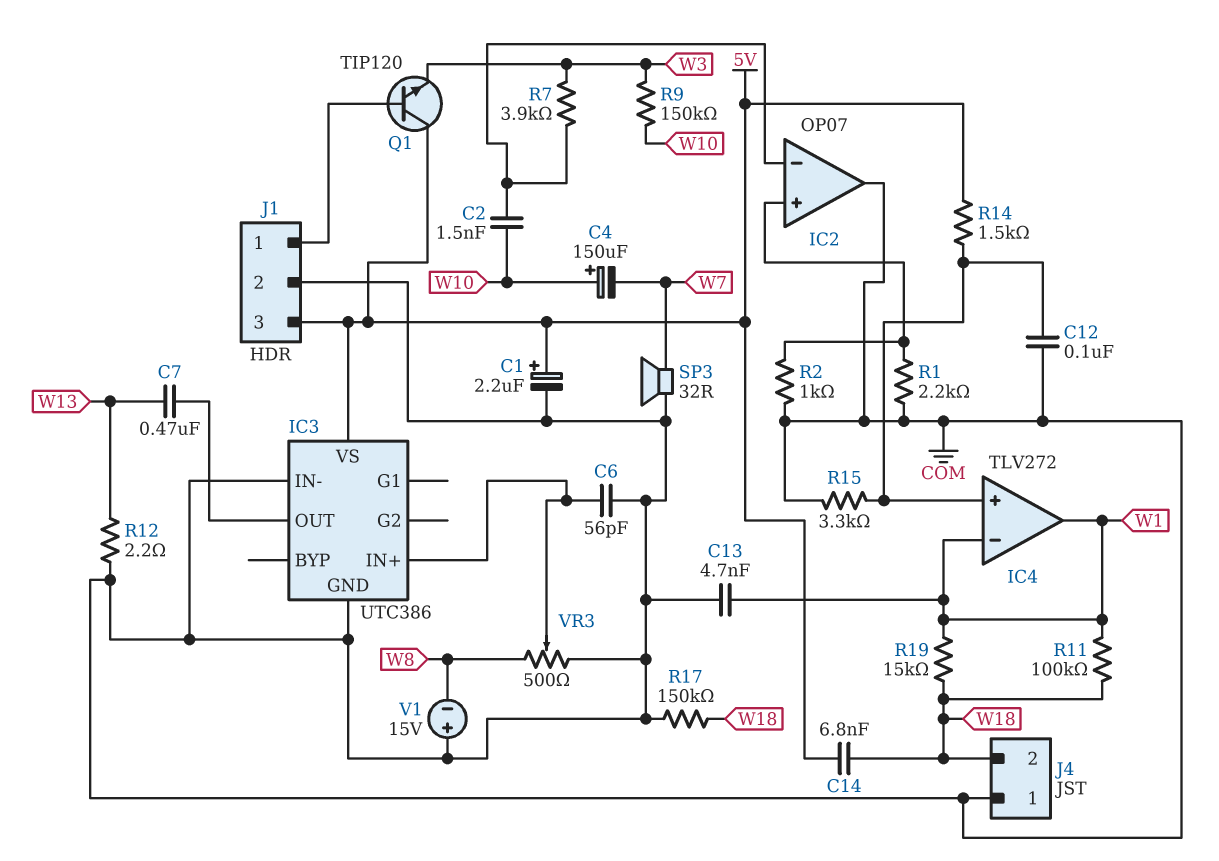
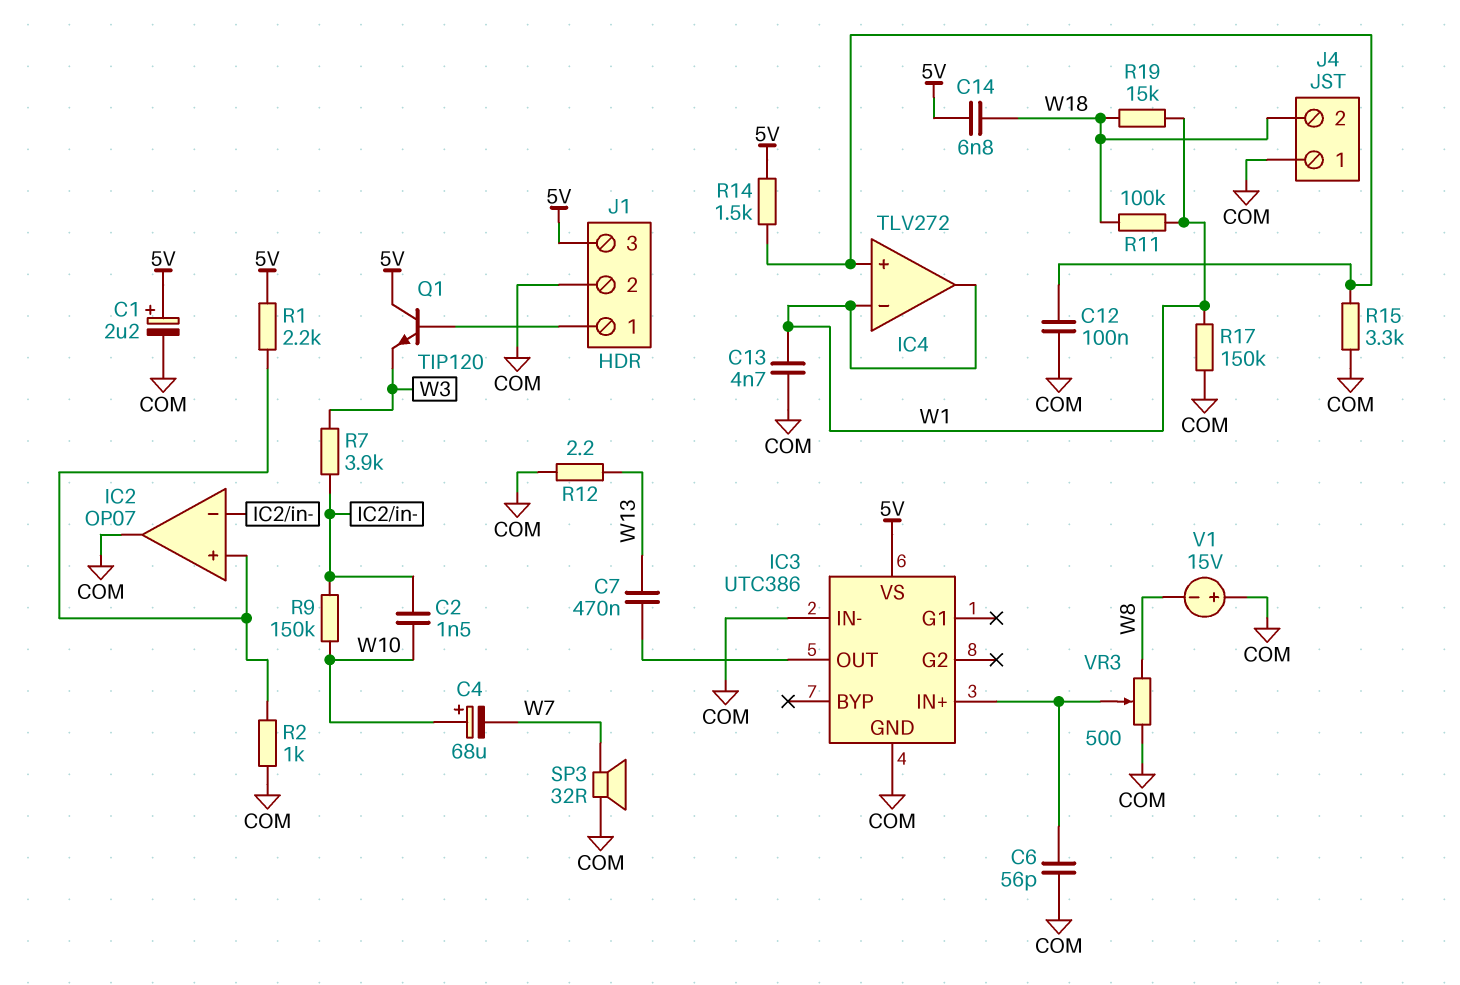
C4: 150uF (plus W10, minus W7) -> 68uF (plus W10, minus W7)
R1: 2.2k (COM, IC2/in+) -> 2.2k (5V, IC2/in+)
R9: 150k (W3, W10) -> 150k (IC2/in-, W10)
R17: 150k (COM, W18) -> 150k (COM, W1)

